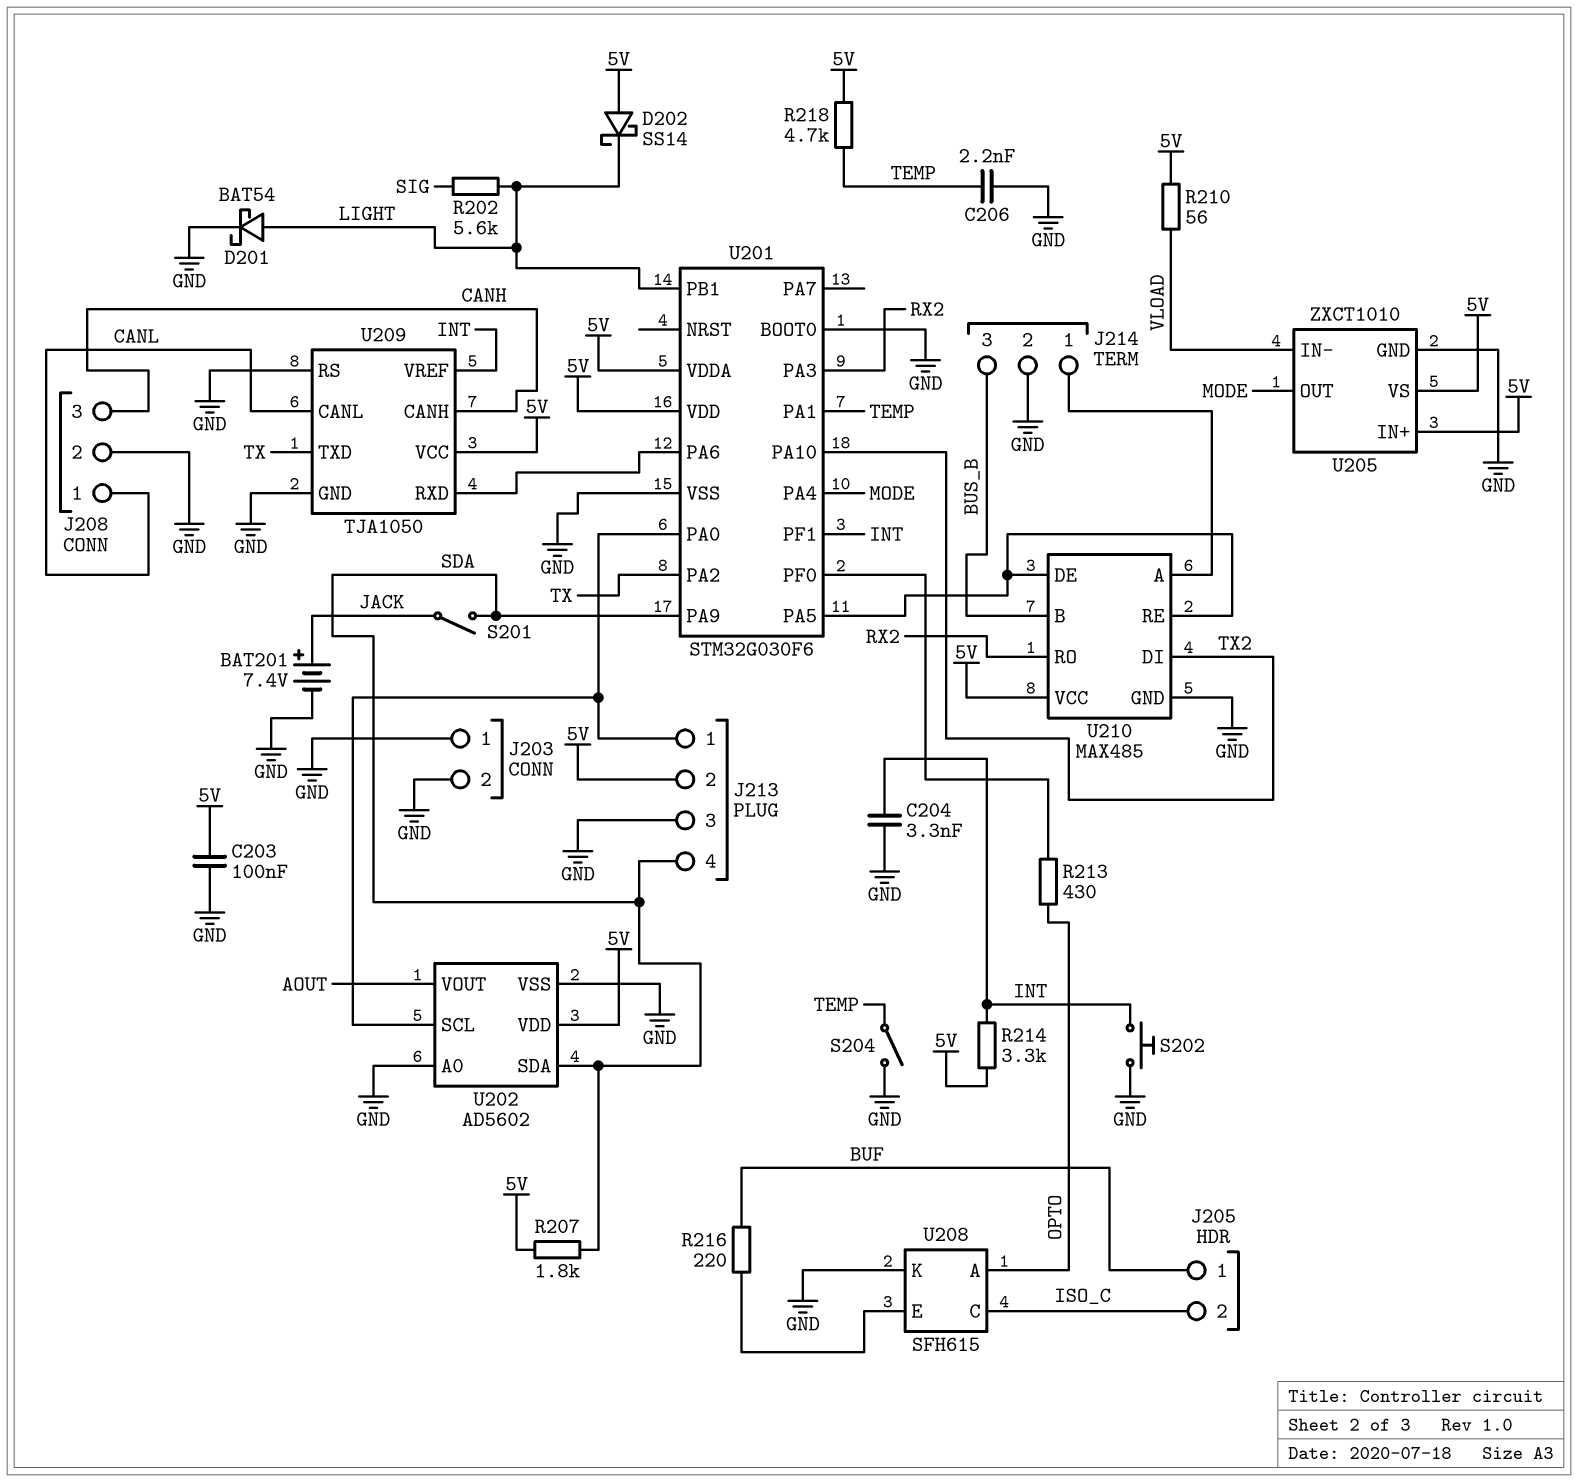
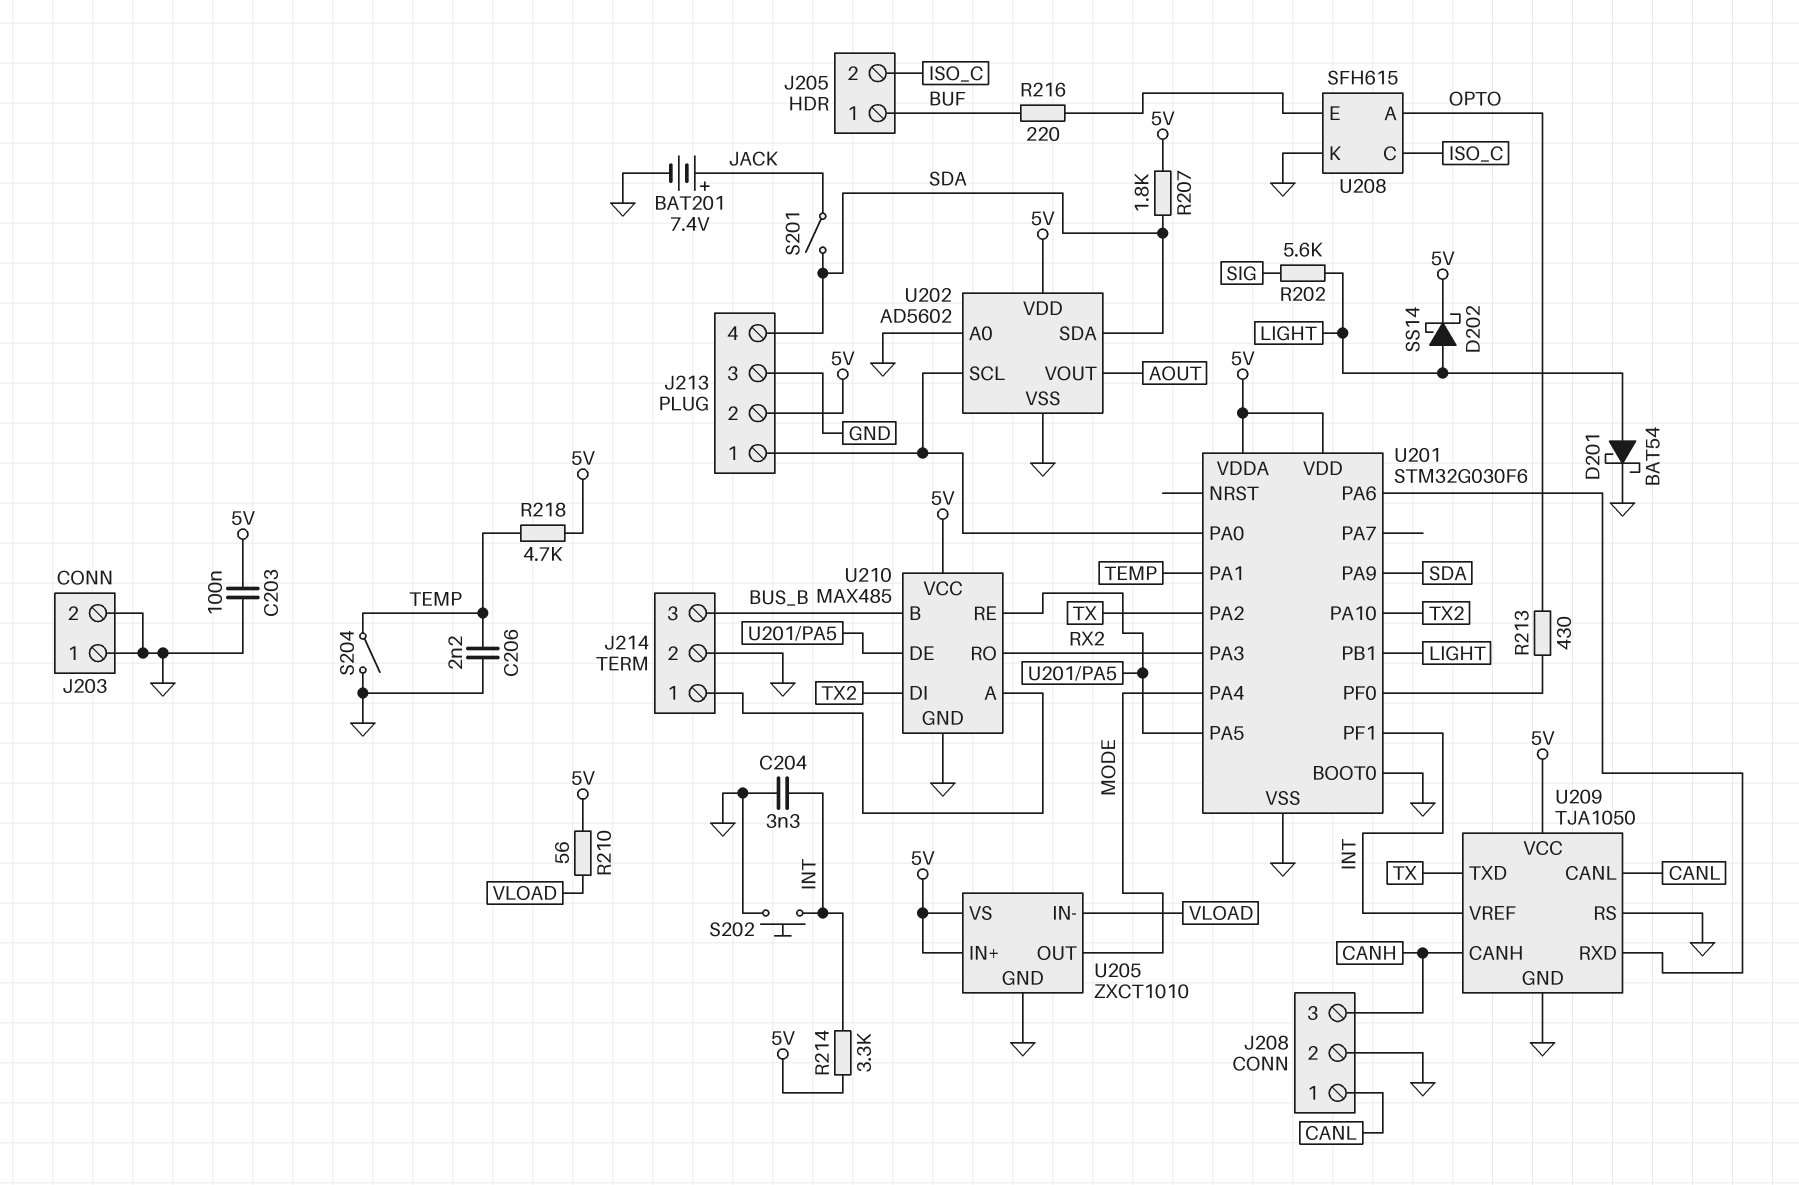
D202: schottky SS14 (A 5V, K LIGHT) -> schottky SS14 (A LIGHT, K 5V)

